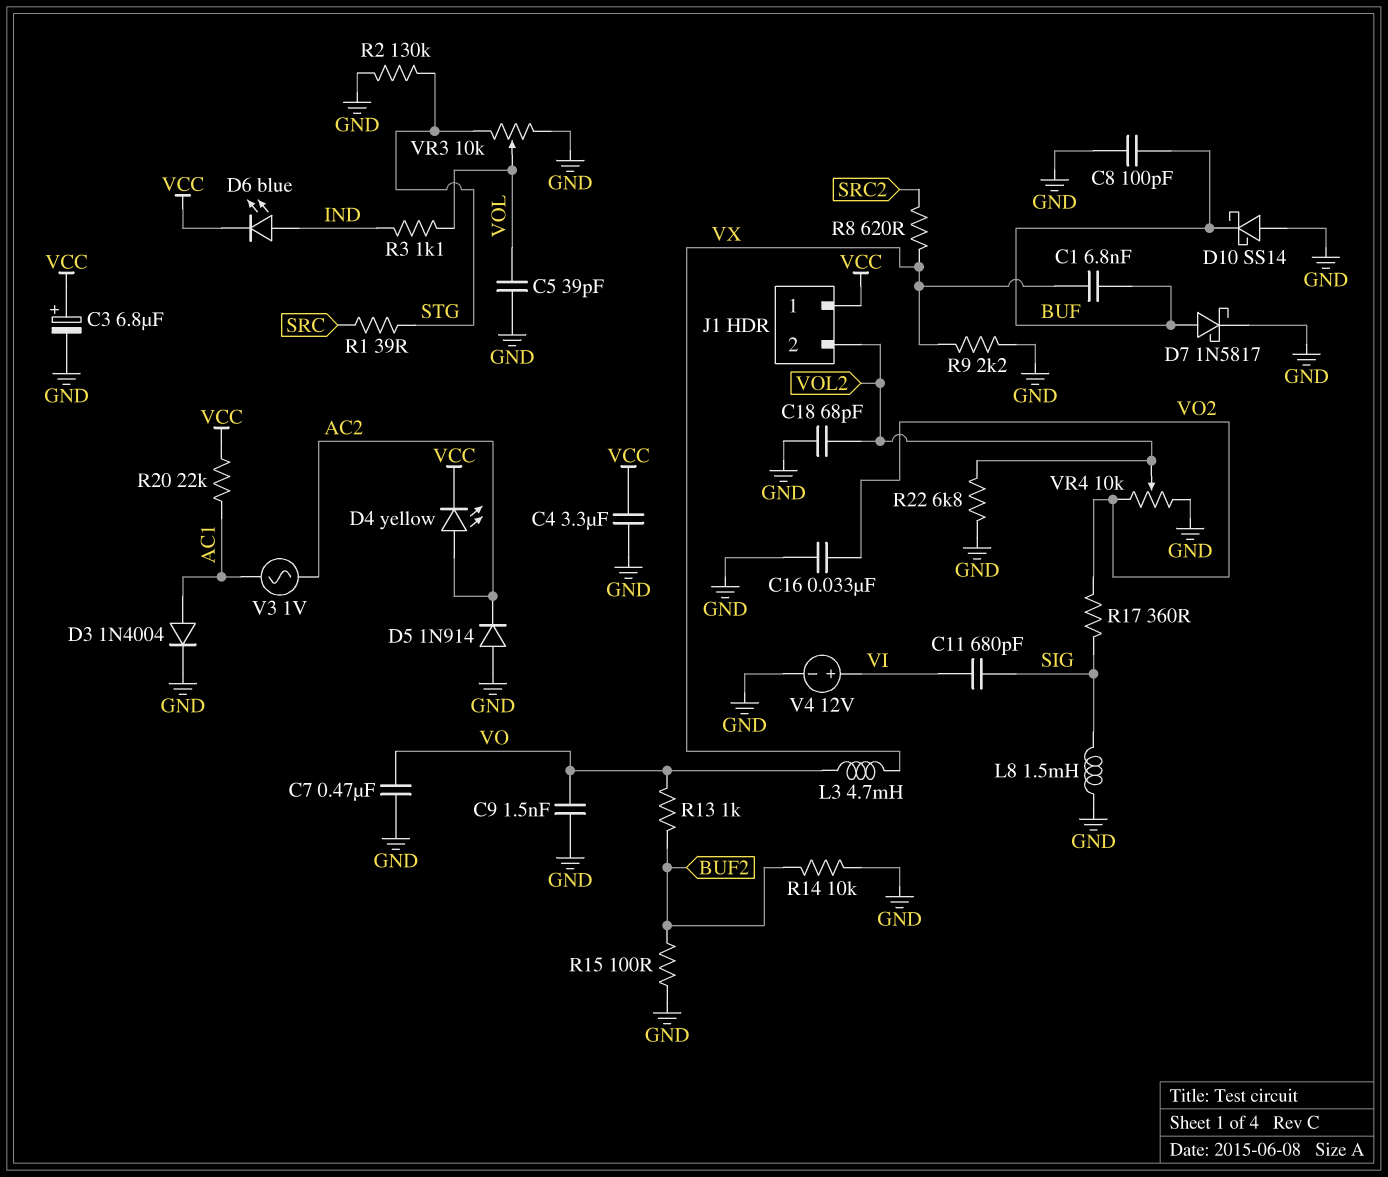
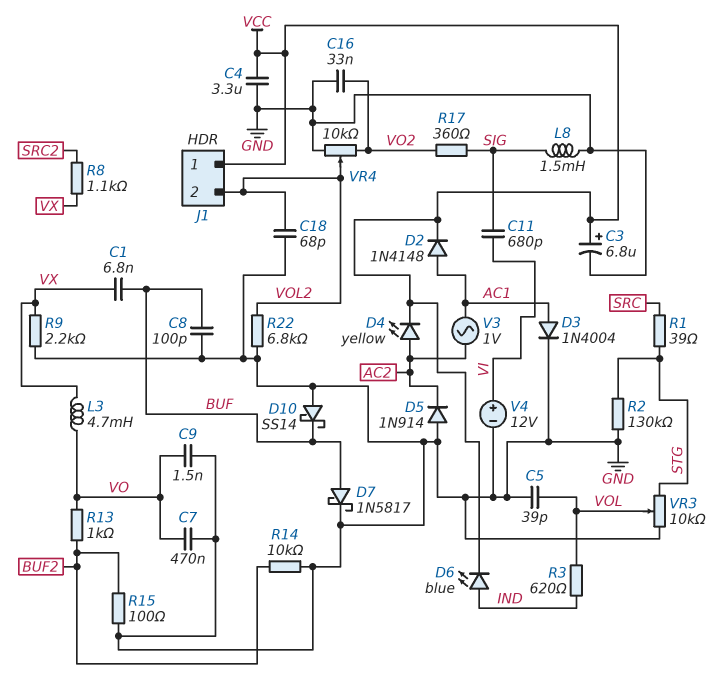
D2: none -> diode 1N4148 (A AC1, K VCC)
R3: 1.1k (IND, VOL) -> 620 (IND, VOL)
R8: 620 (SRC2, VX) -> 1.1k (SRC2, VX)
R20: 22k (AC1, VCC) -> none

